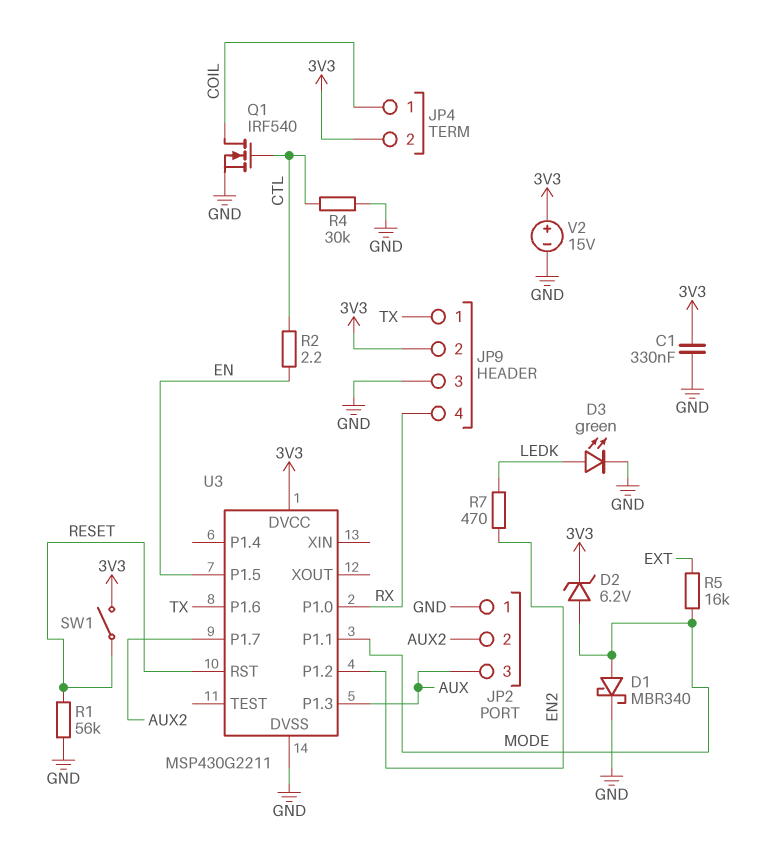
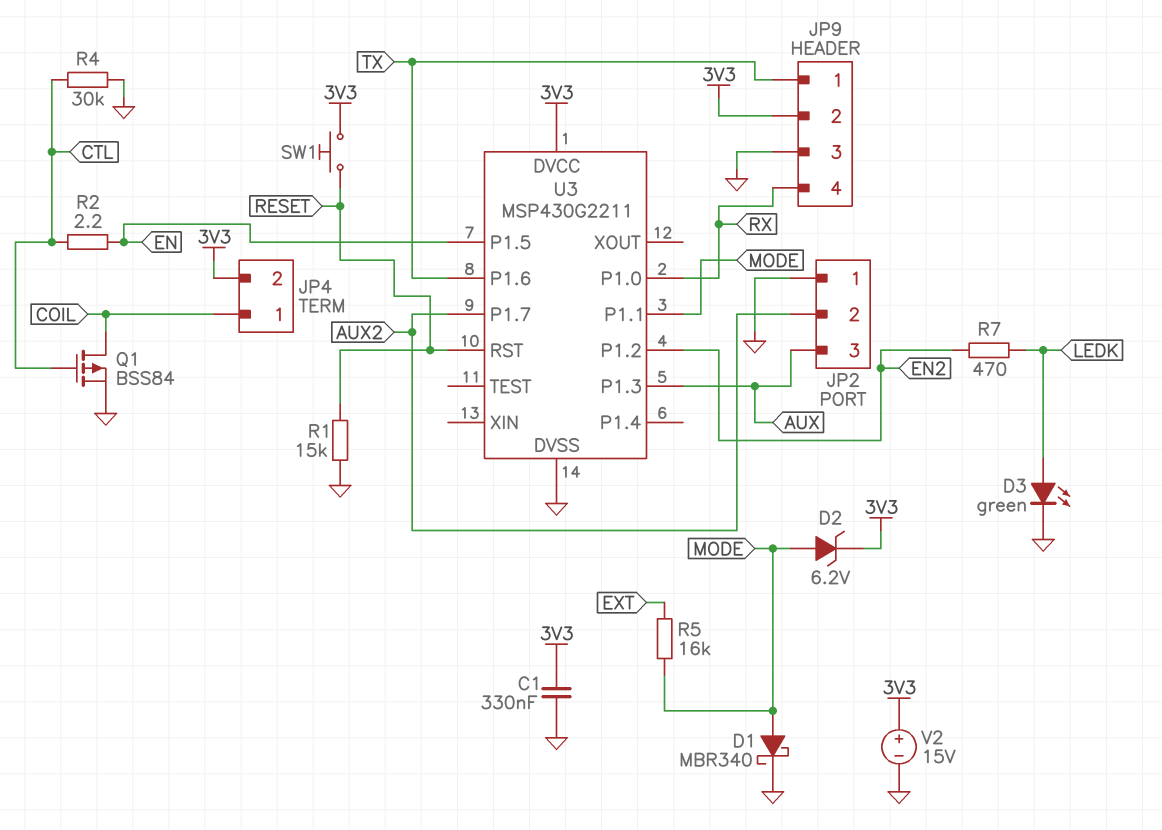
Q1: NMOS IRF540 (G CTL, D COIL, S GND) -> PMOS BSS84 (G CTL, D COIL, S GND)
R1: 56k (GND, RESET) -> 15k (GND, RESET)
SW1: switch (3V3, RESET) -> button (3V3, RESET)

